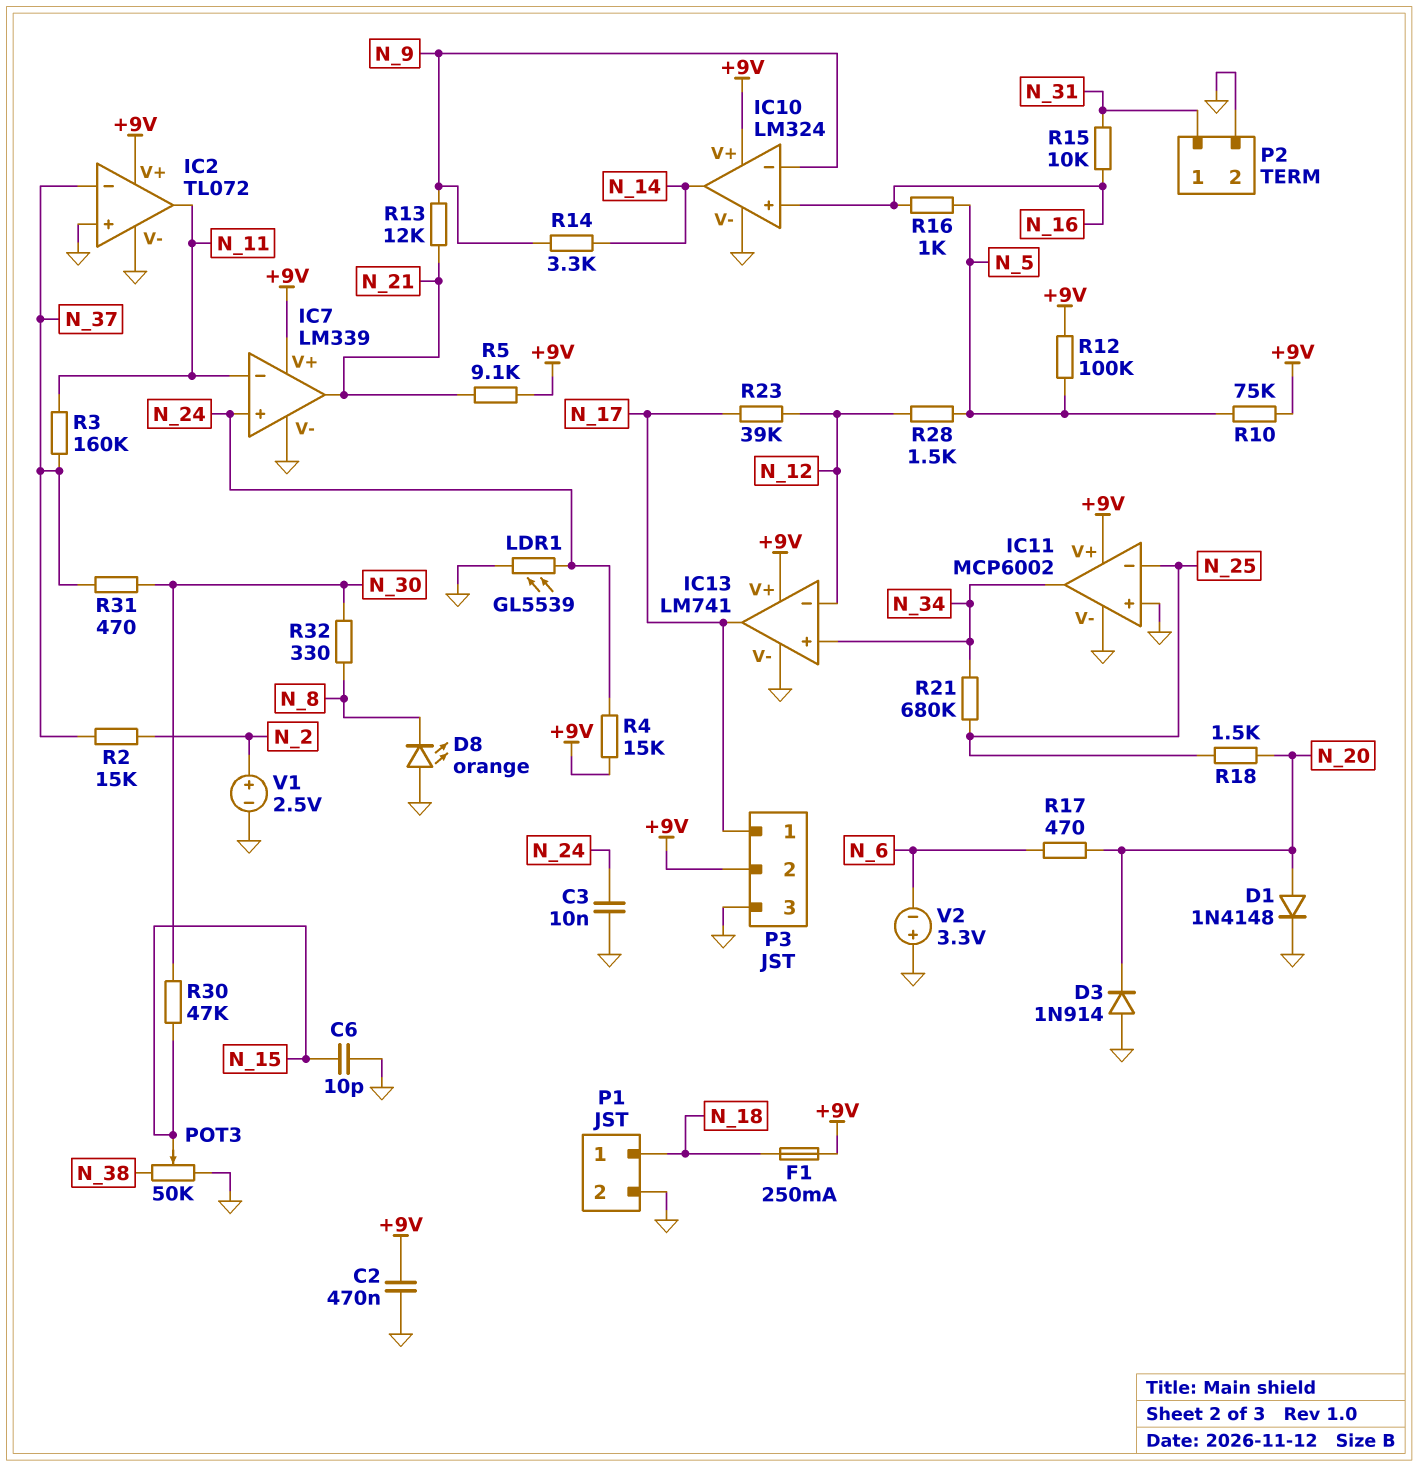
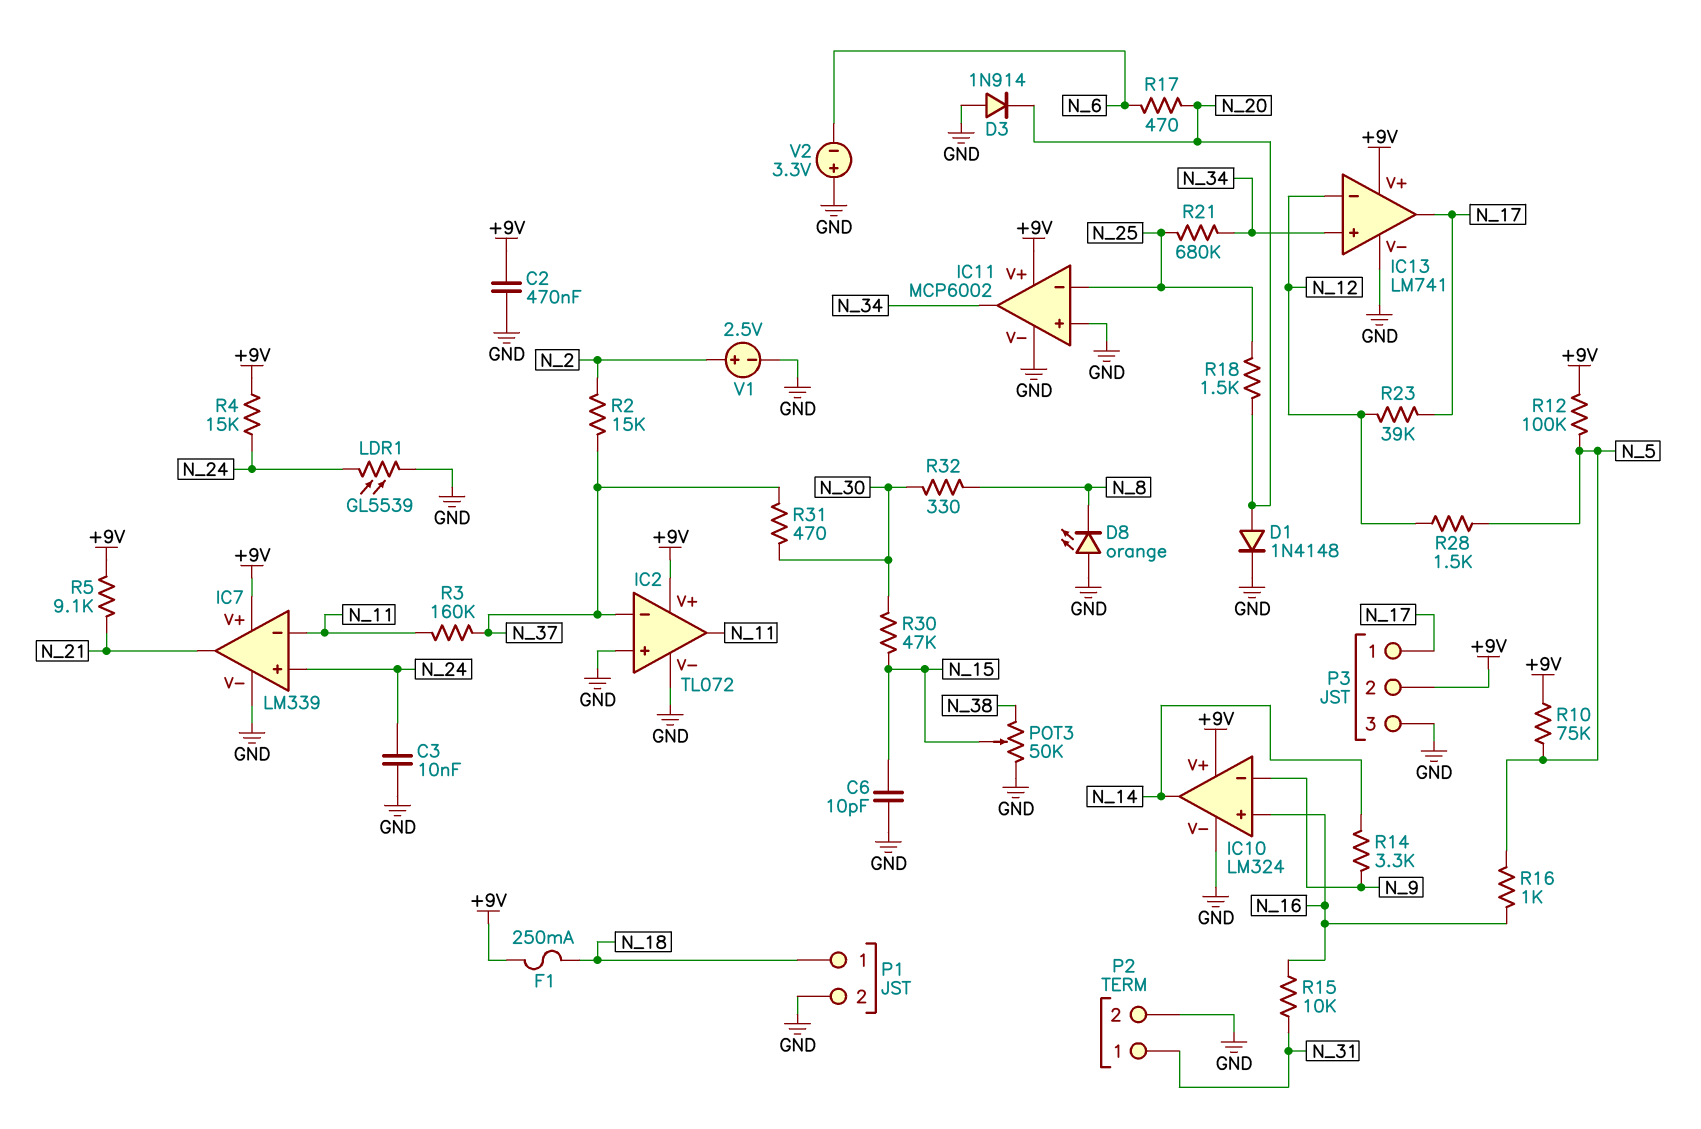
R13: 12k (N_9, N_21) -> none

